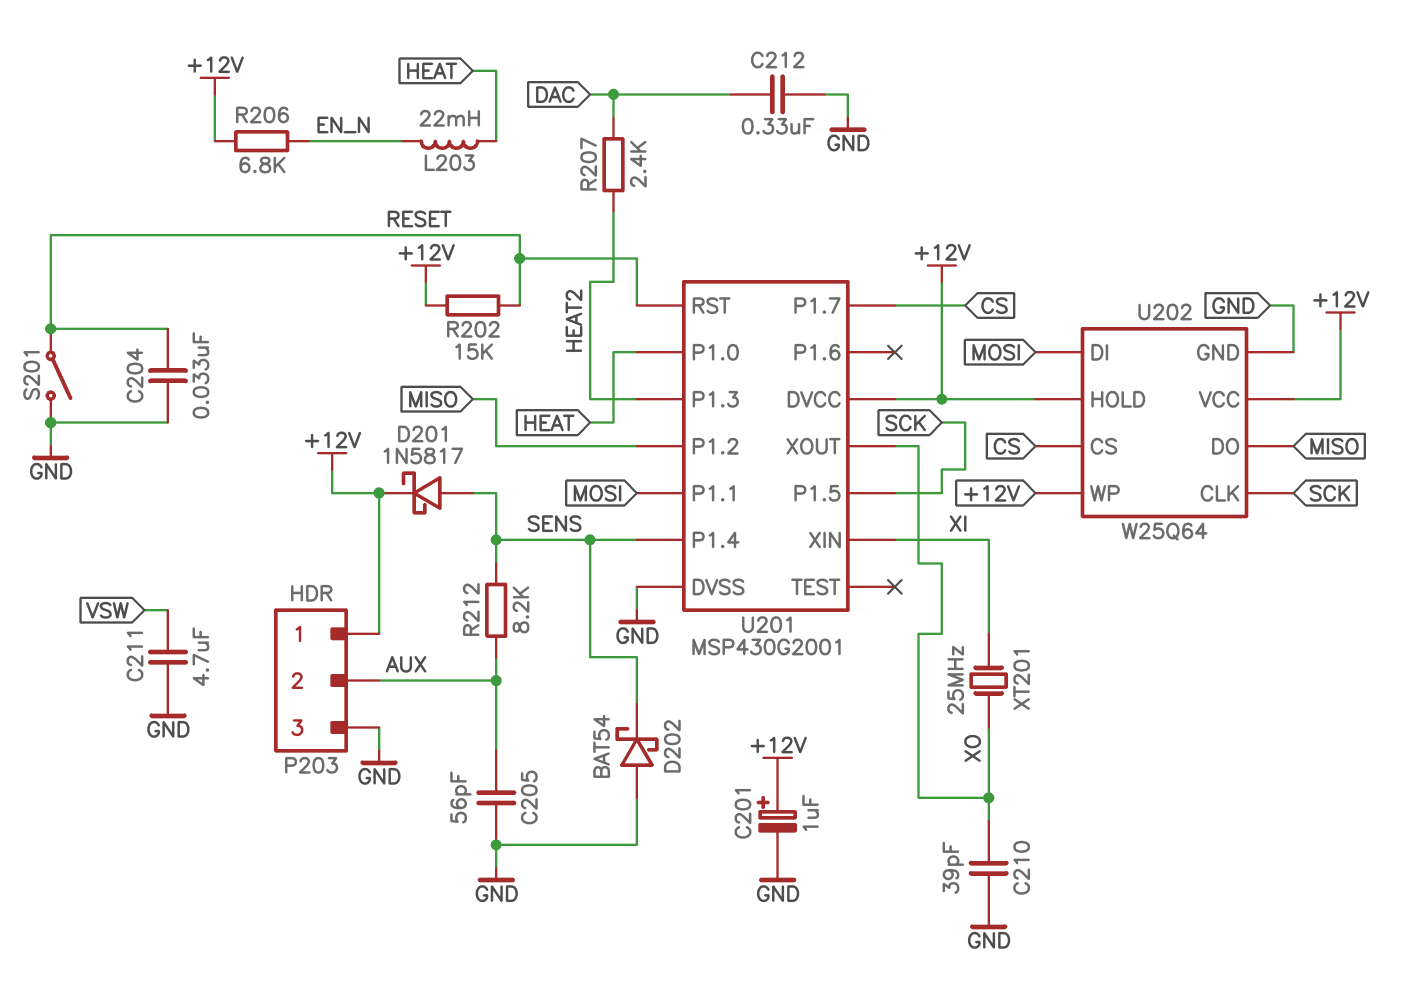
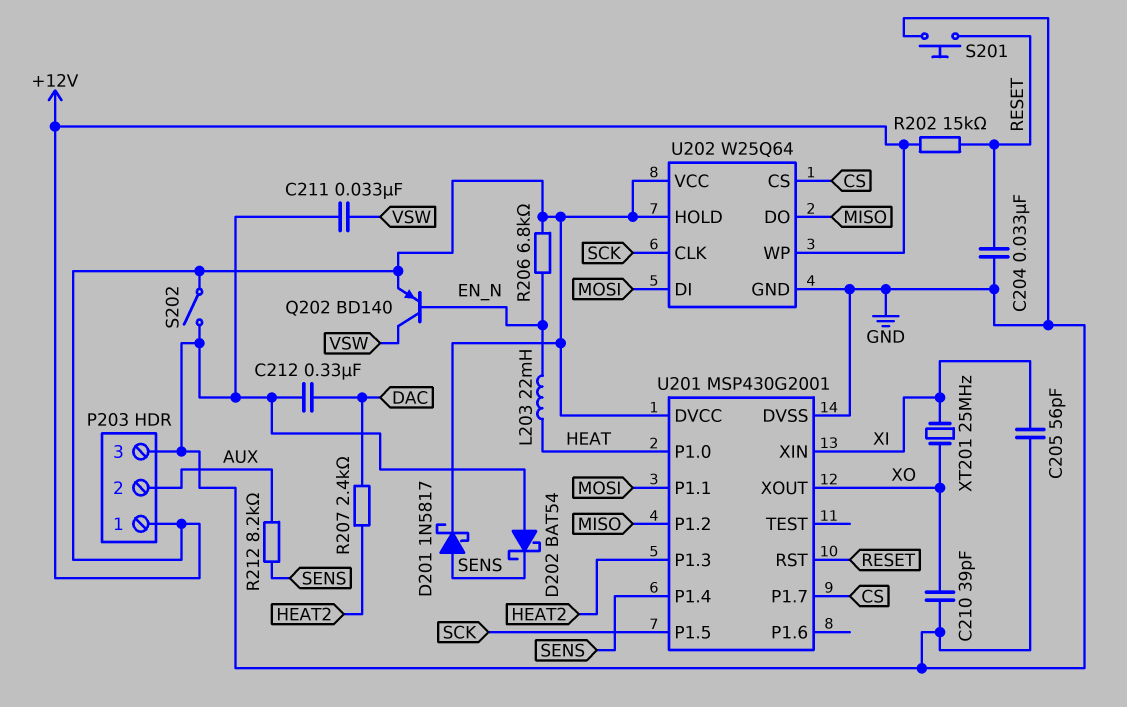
C201: 1uF (plus +12V, minus GND) -> none
C205: 56pF (AUX, GND) -> 56pF (GND, XI)
C211: 4.7uF (GND, VSW) -> 33nF (GND, VSW)
Q202: none -> PNP BD140 (B EN_N, C VSW, E +12V)
S201: switch (GND, RESET) -> button (GND, RESET)
S202: none -> switch (+12V, GND)

